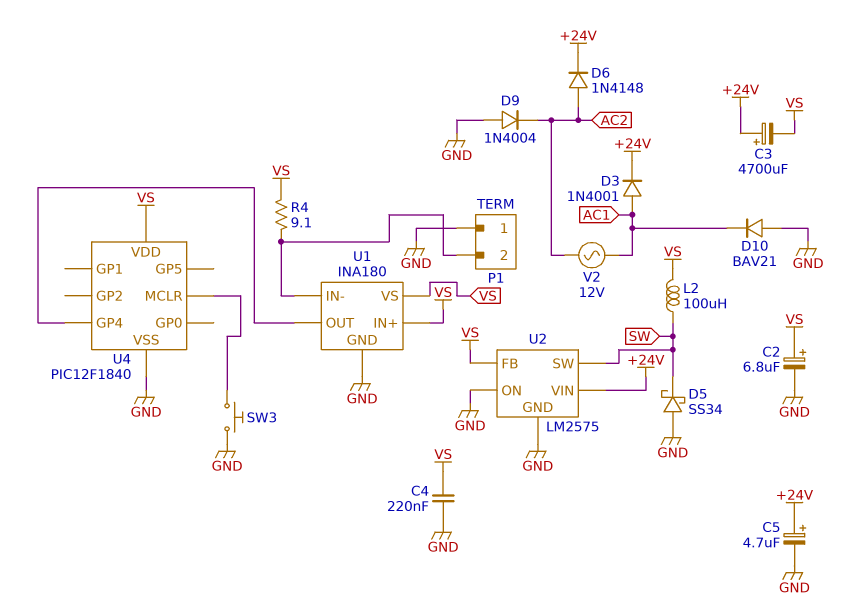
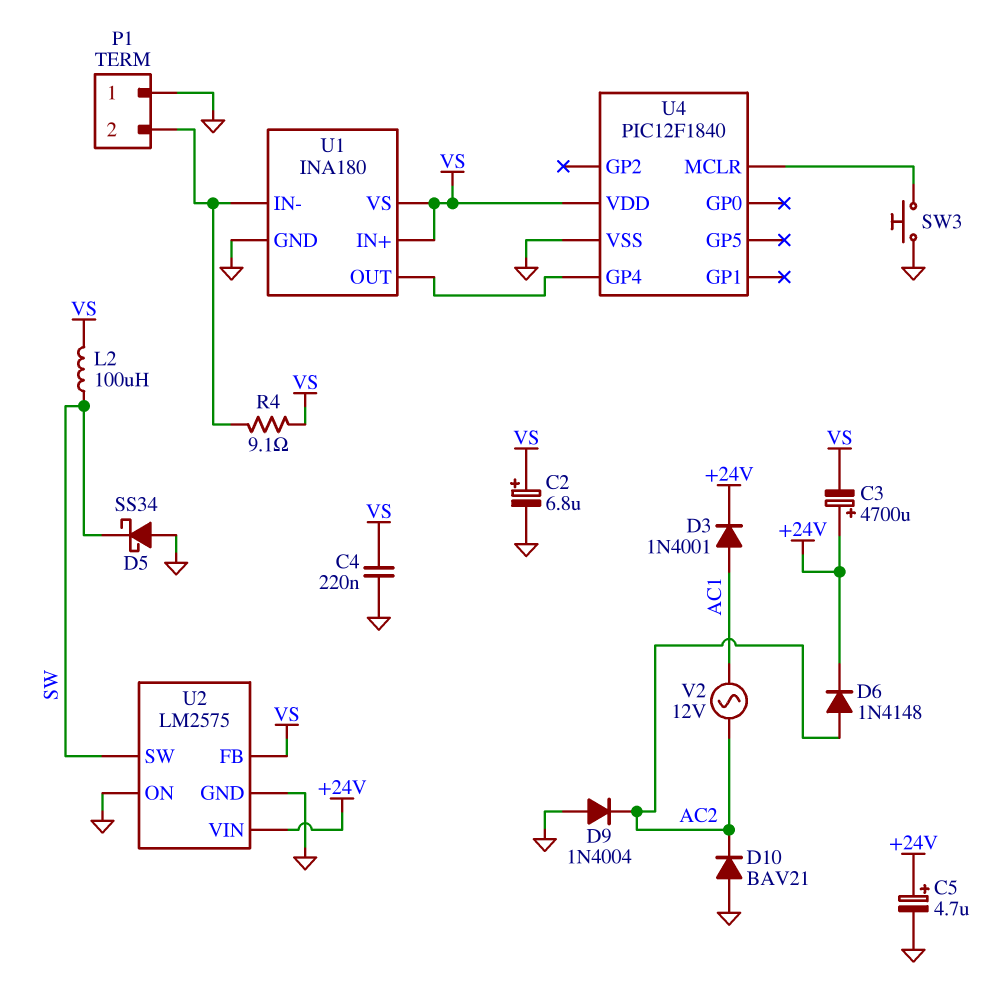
D10: diode BAV21 (A GND, K AC1) -> diode BAV21 (A GND, K AC2)

